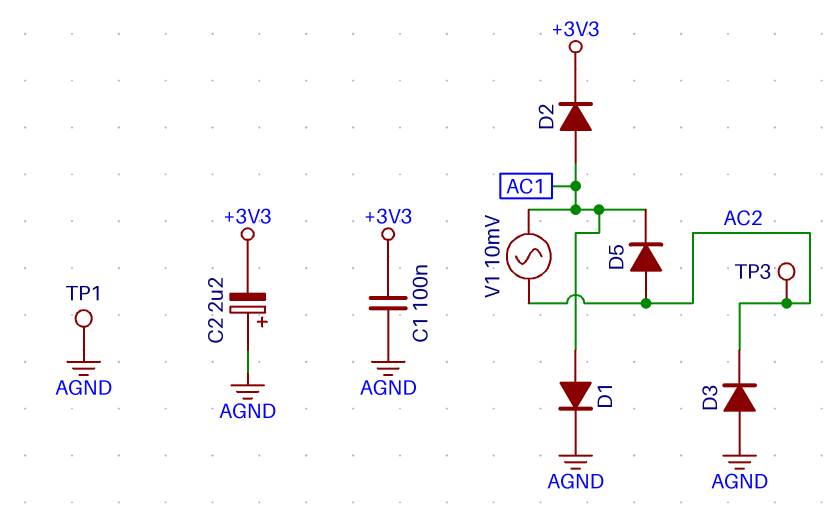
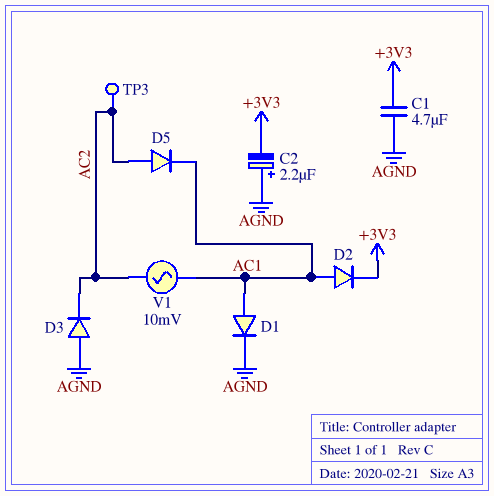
C1: 100nF (+3V3, AGND) -> 4.7uF (+3V3, AGND)
TP1: test point (AGND) -> none

